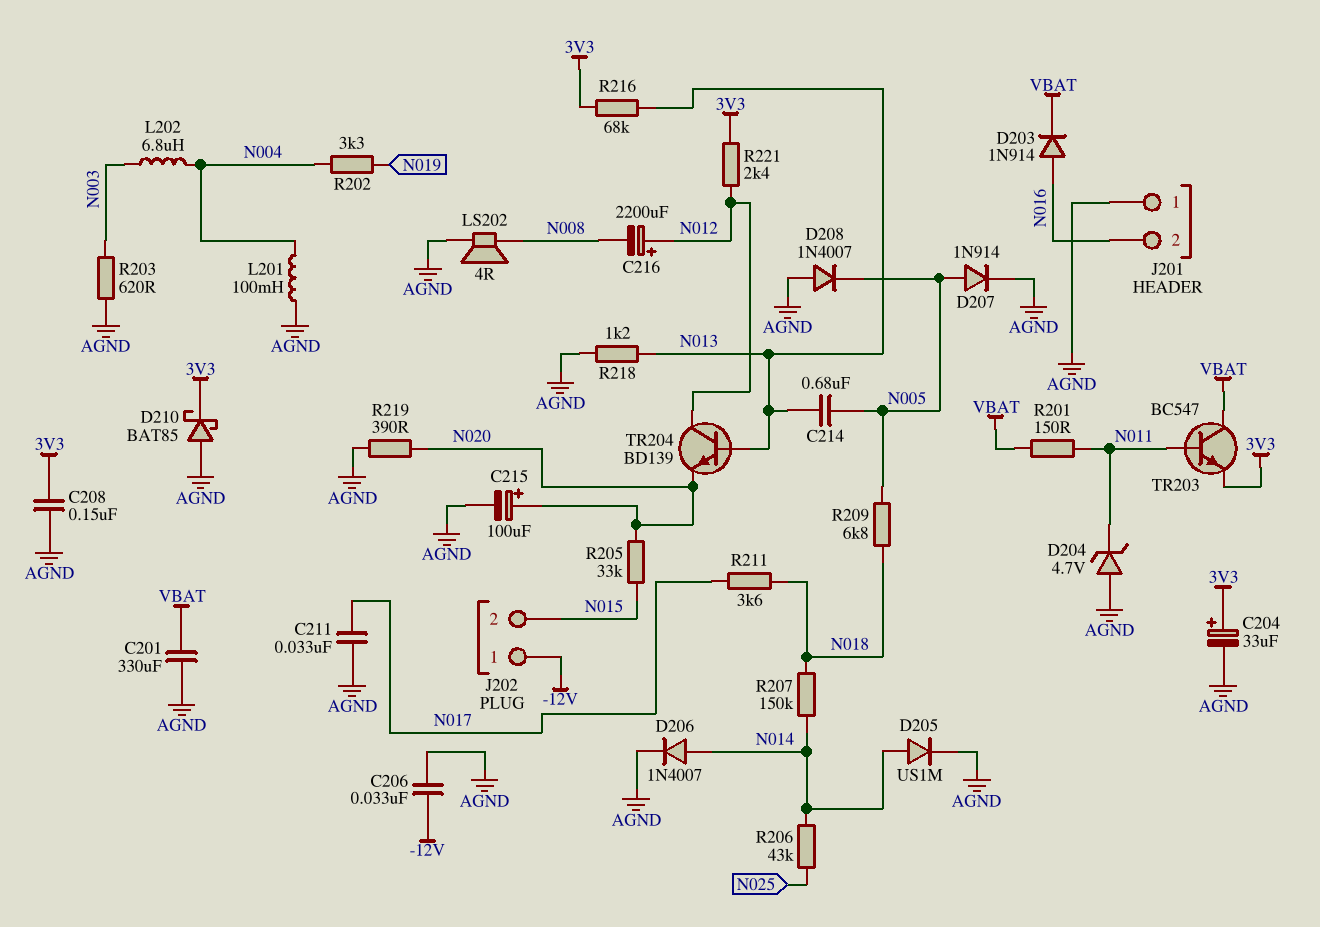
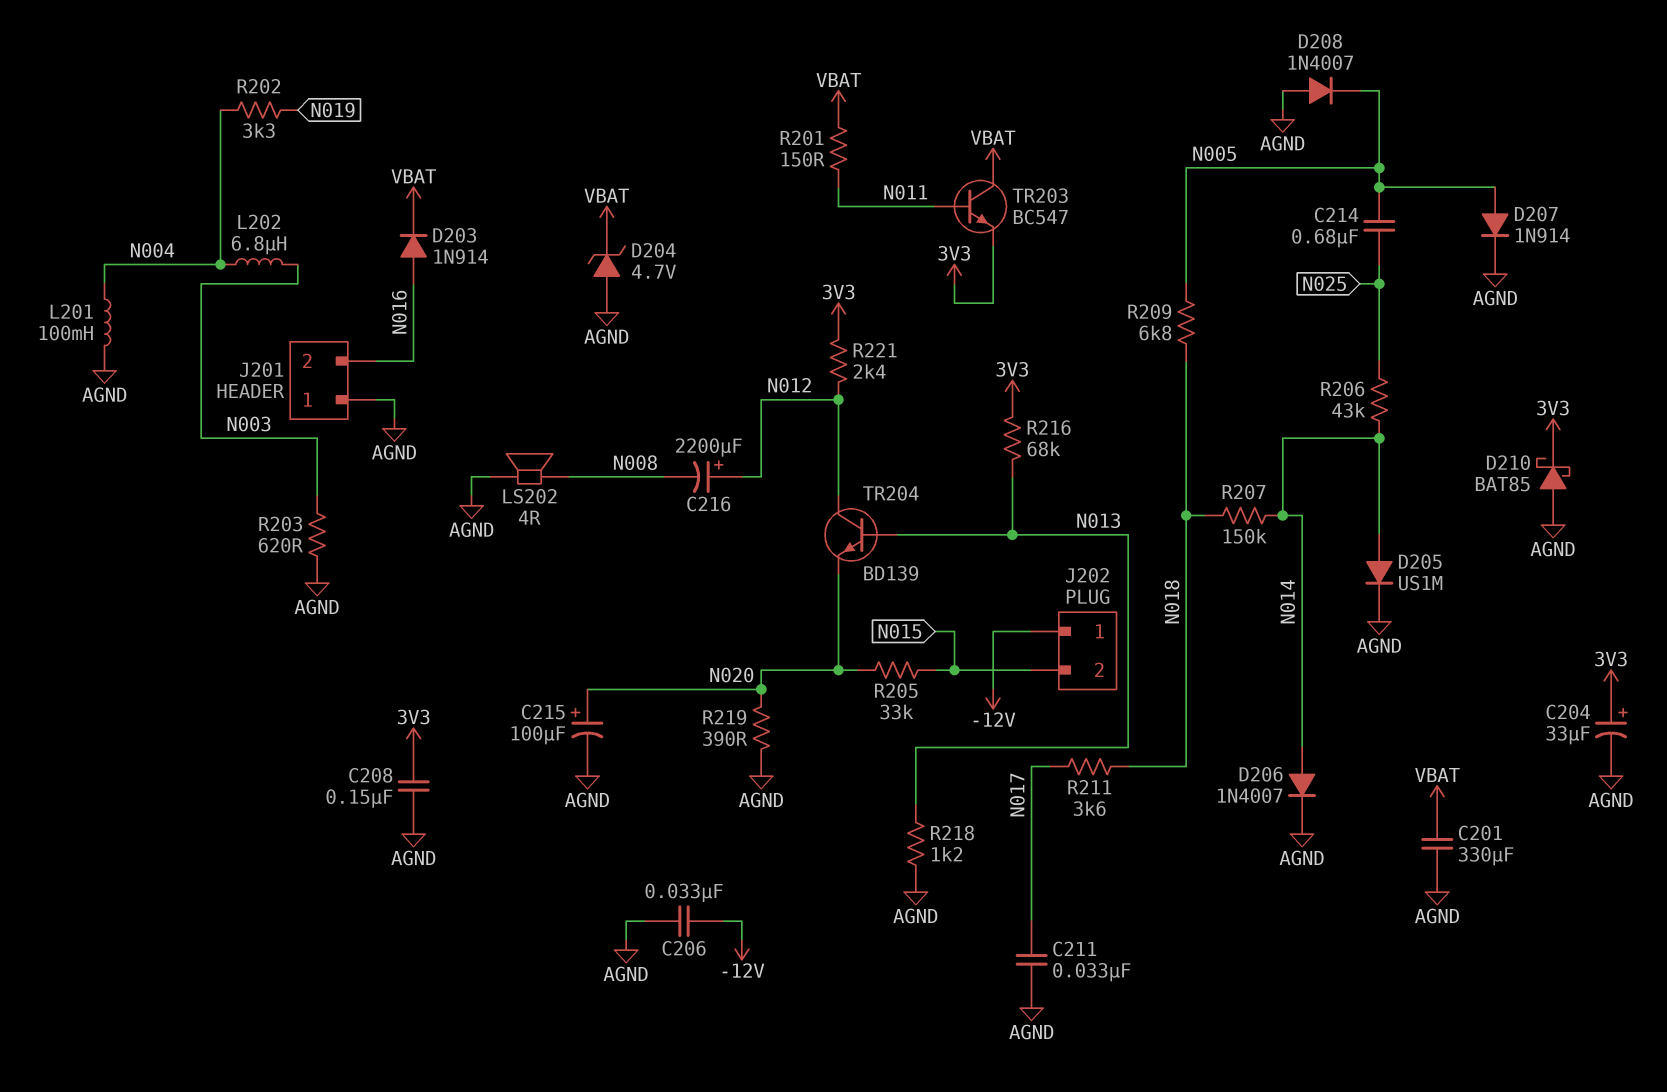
C214: 680nF (N005, N013) -> 680nF (N005, N025)
D204: zener 4.7V (A AGND, K N011) -> zener 4.7V (A AGND, K VBAT)

